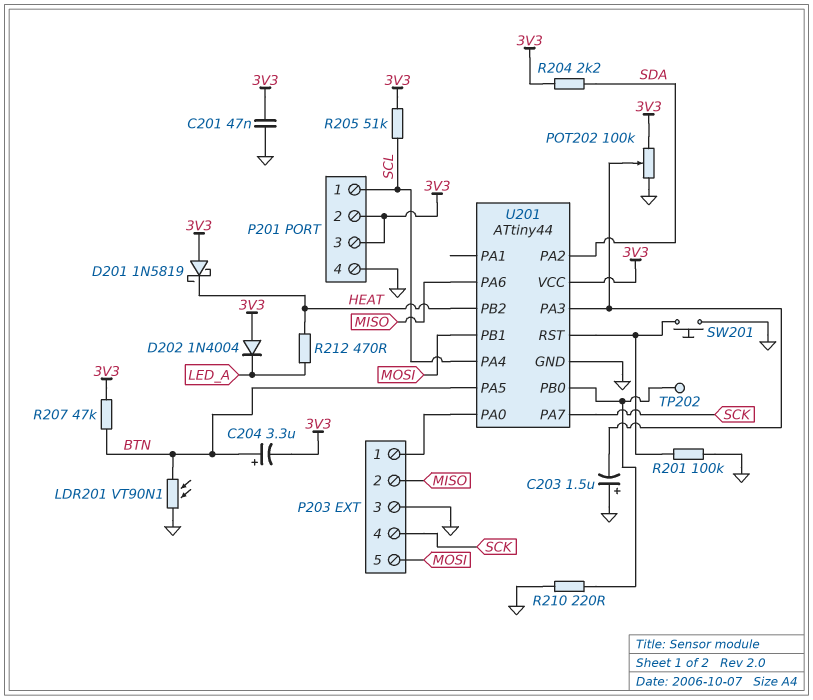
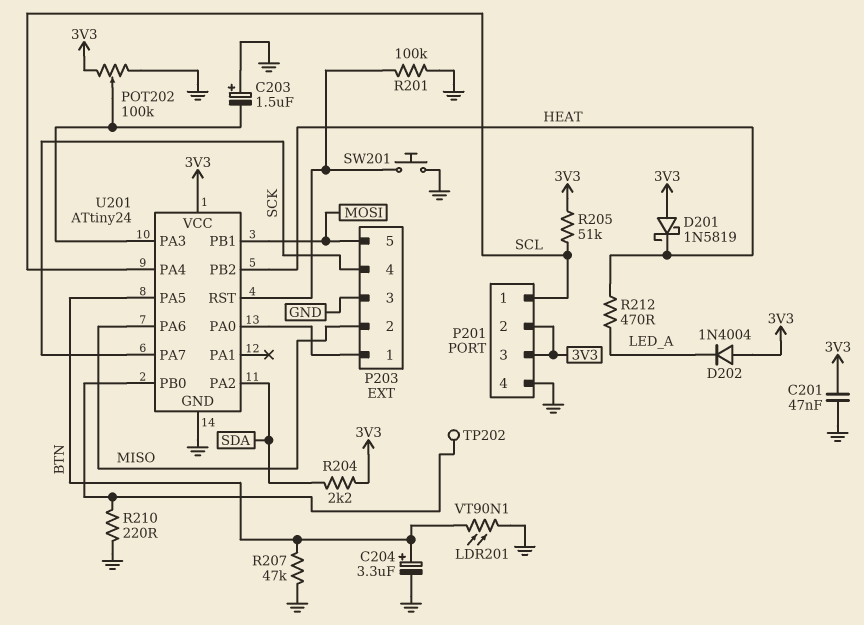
C204: 3.3uF (plus BTN, minus 3V3) -> 3.3uF (plus BTN, minus GND)
R207: 47k (3V3, BTN) -> 47k (BTN, GND)
U201: ATtiny44 -> ATtiny24

